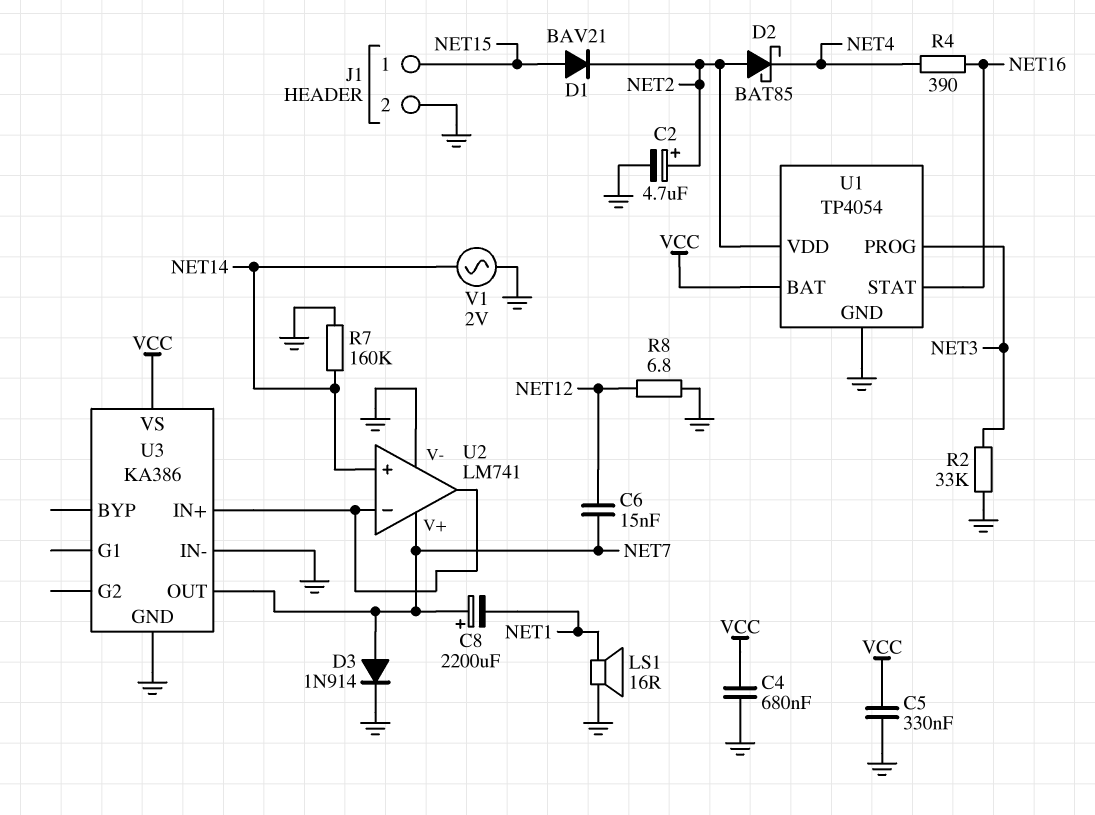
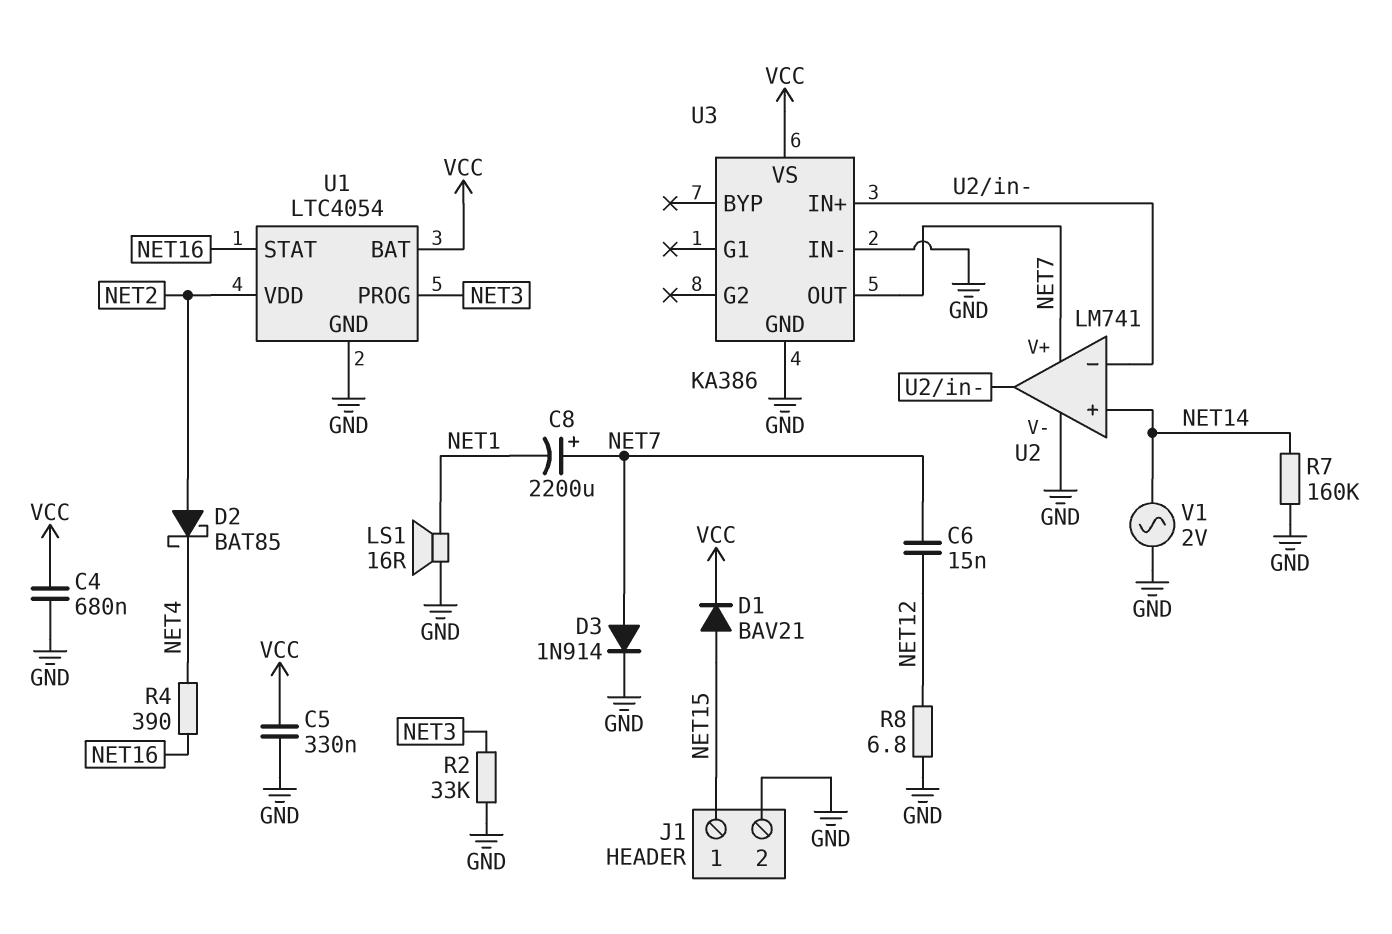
C2: 4.7uF (plus NET2, minus GND) -> none
D1: diode BAV21 (A NET15, K NET2) -> diode BAV21 (A NET15, K VCC)
U1: TP4054 -> LTC4054

